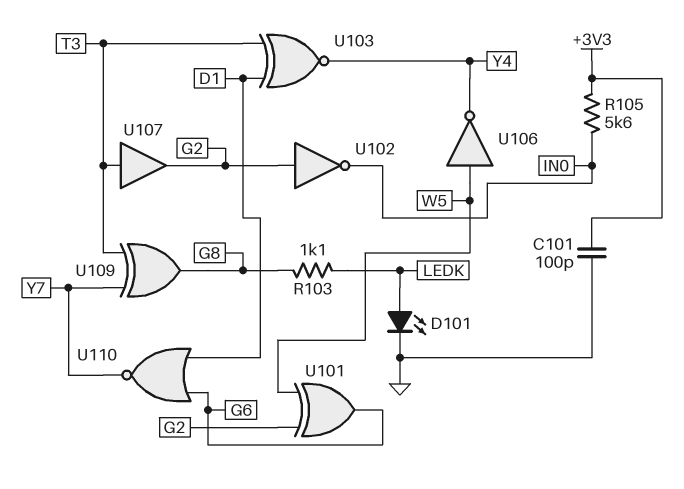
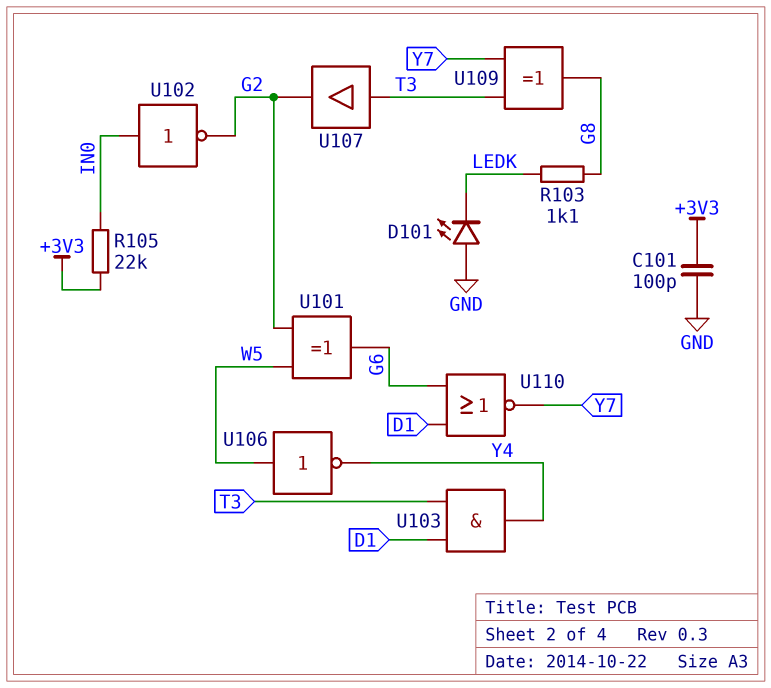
D101: LED (A LEDK, K GND) -> LED (A GND, K LEDK)
R105: 5.6k (+3V3, IN0) -> 22k (+3V3, IN0)
U102: NOT (in G2, out IN0) -> NOT (in IN0, out G2)
U103: XNOR (in D1, in T3, out Y4) -> AND (in D1, in T3, out Y4)

